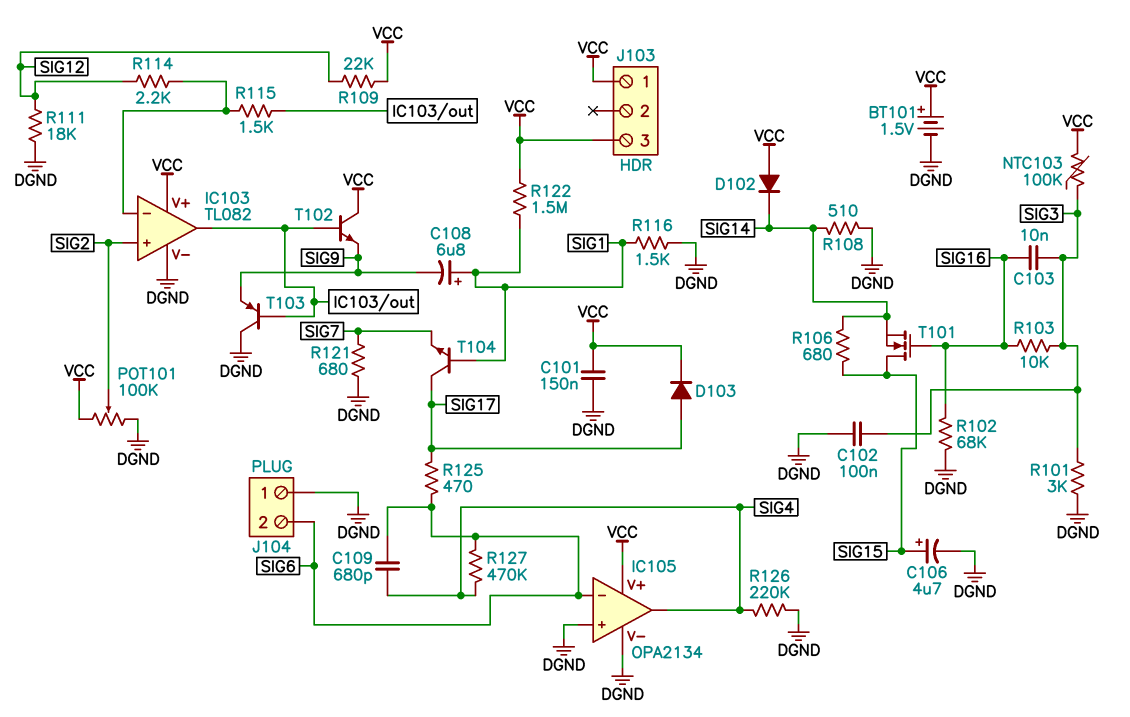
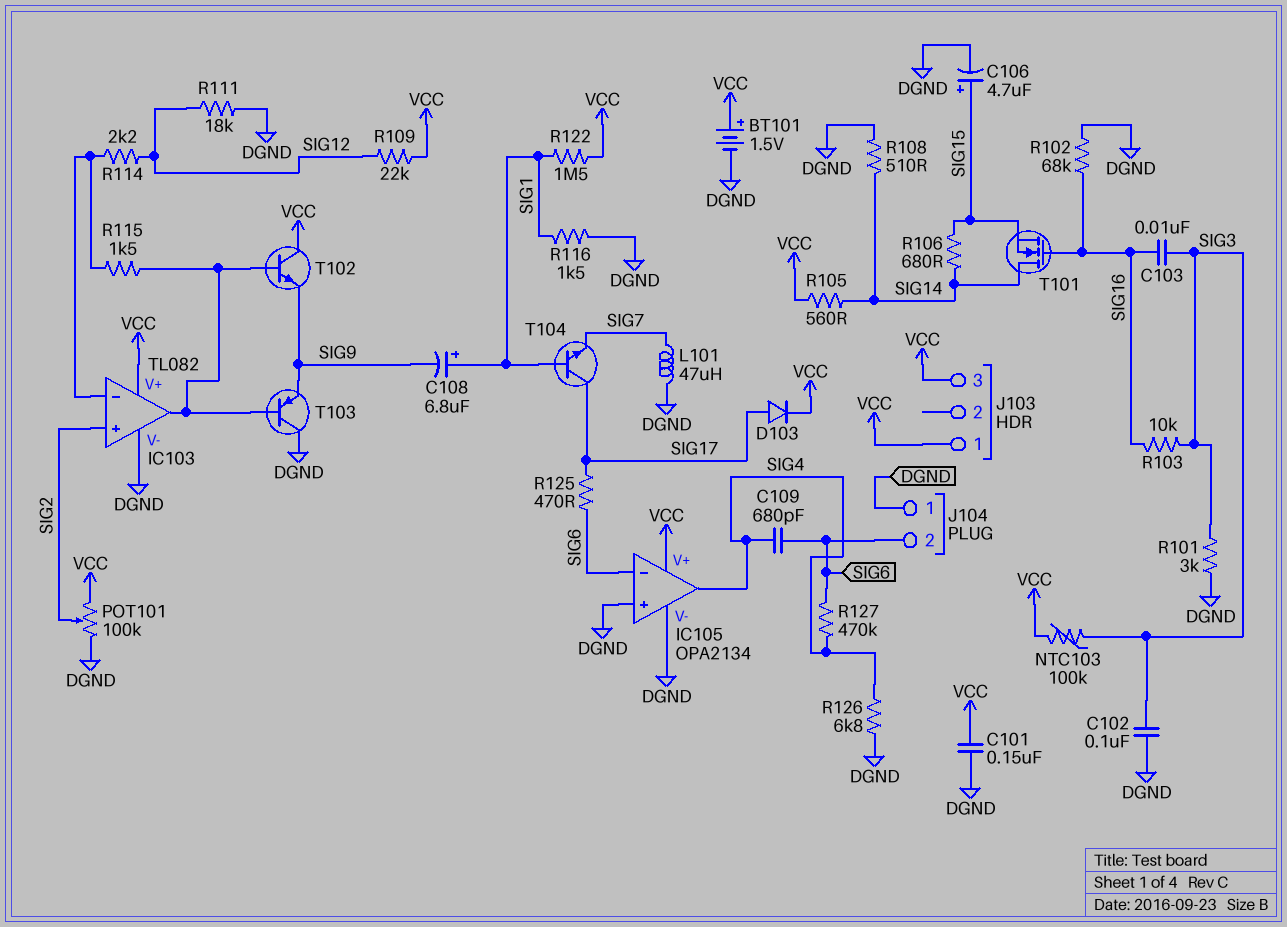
D102: diode (A VCC, K SIG14) -> none
L101: none -> 47uH (DGND, SIG7)
R105: none -> 560 (SIG14, VCC)
R121: 680 (DGND, SIG7) -> none
R126: 220k (DGND, SIG4) -> 6.8k (DGND, SIG4)
T101: NMOS (G SIG16, D SIG15, S SIG14) -> NMOS (G SIG16, D SIG14, S SIG15)

